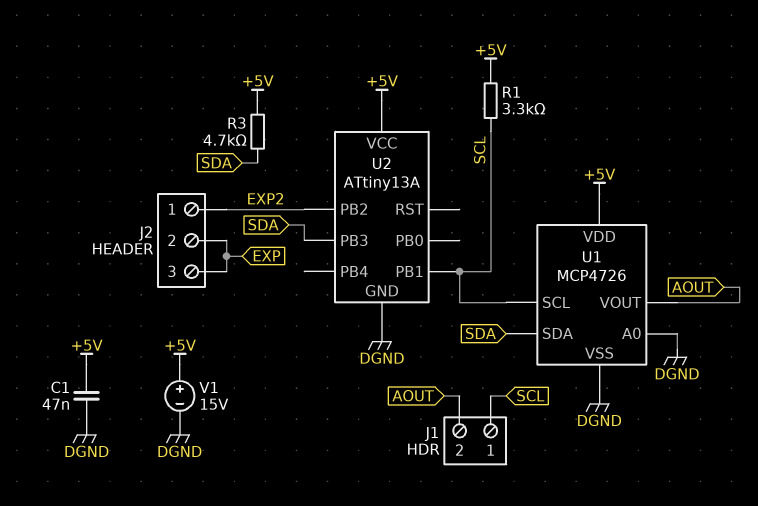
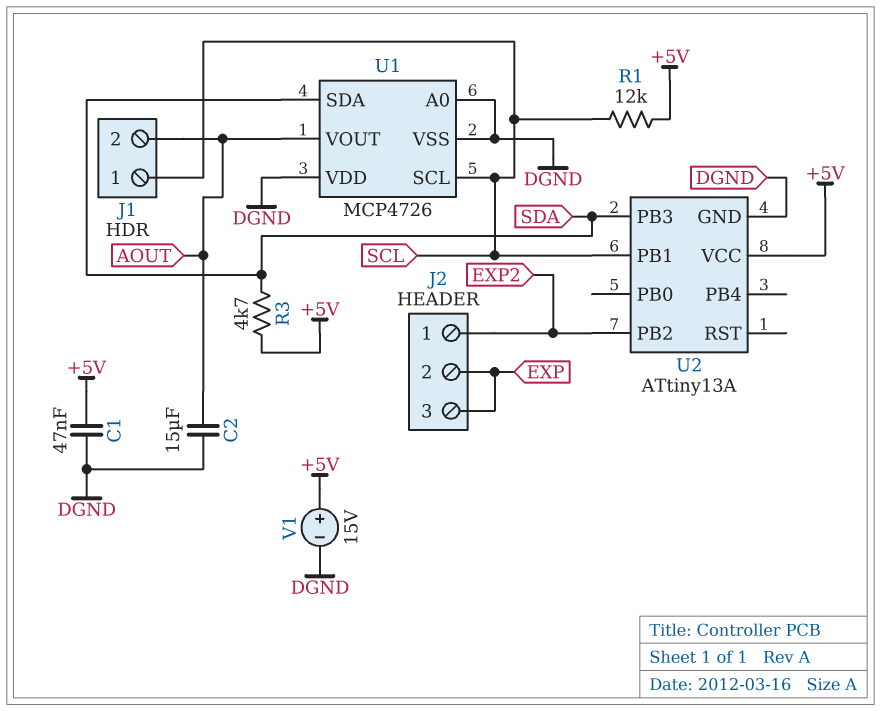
C2: none -> 15uF (AOUT, DGND)
R1: 3.3k (+5V, SCL) -> 12k (+5V, SCL)
U1 pin VDD: +5V -> DGND

